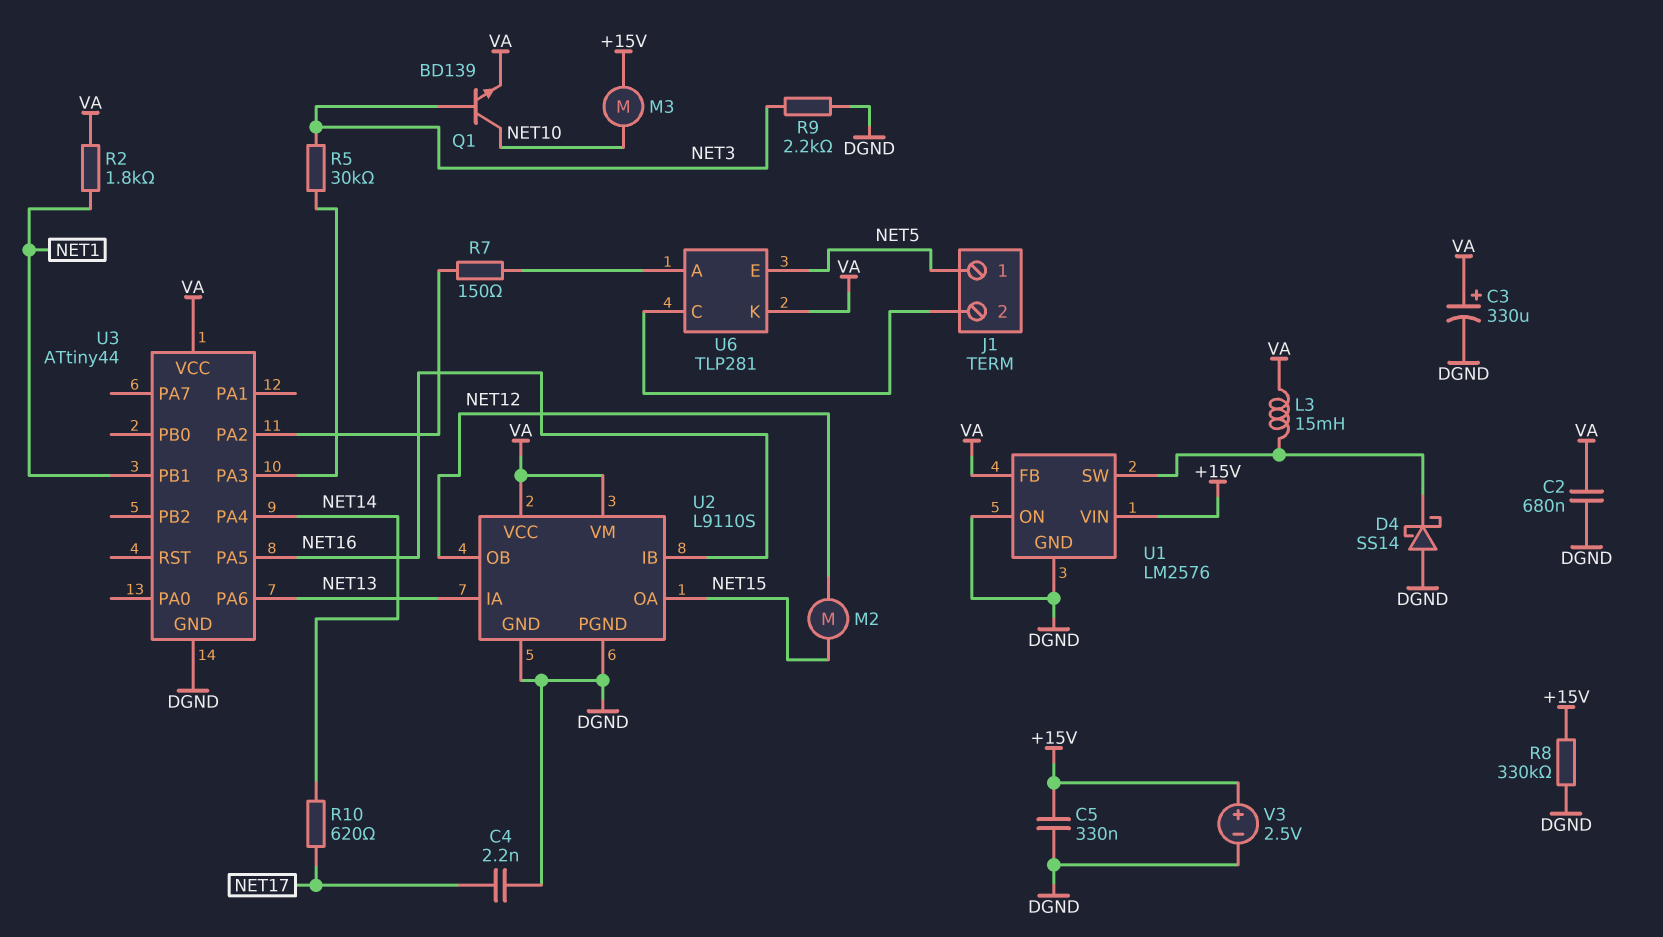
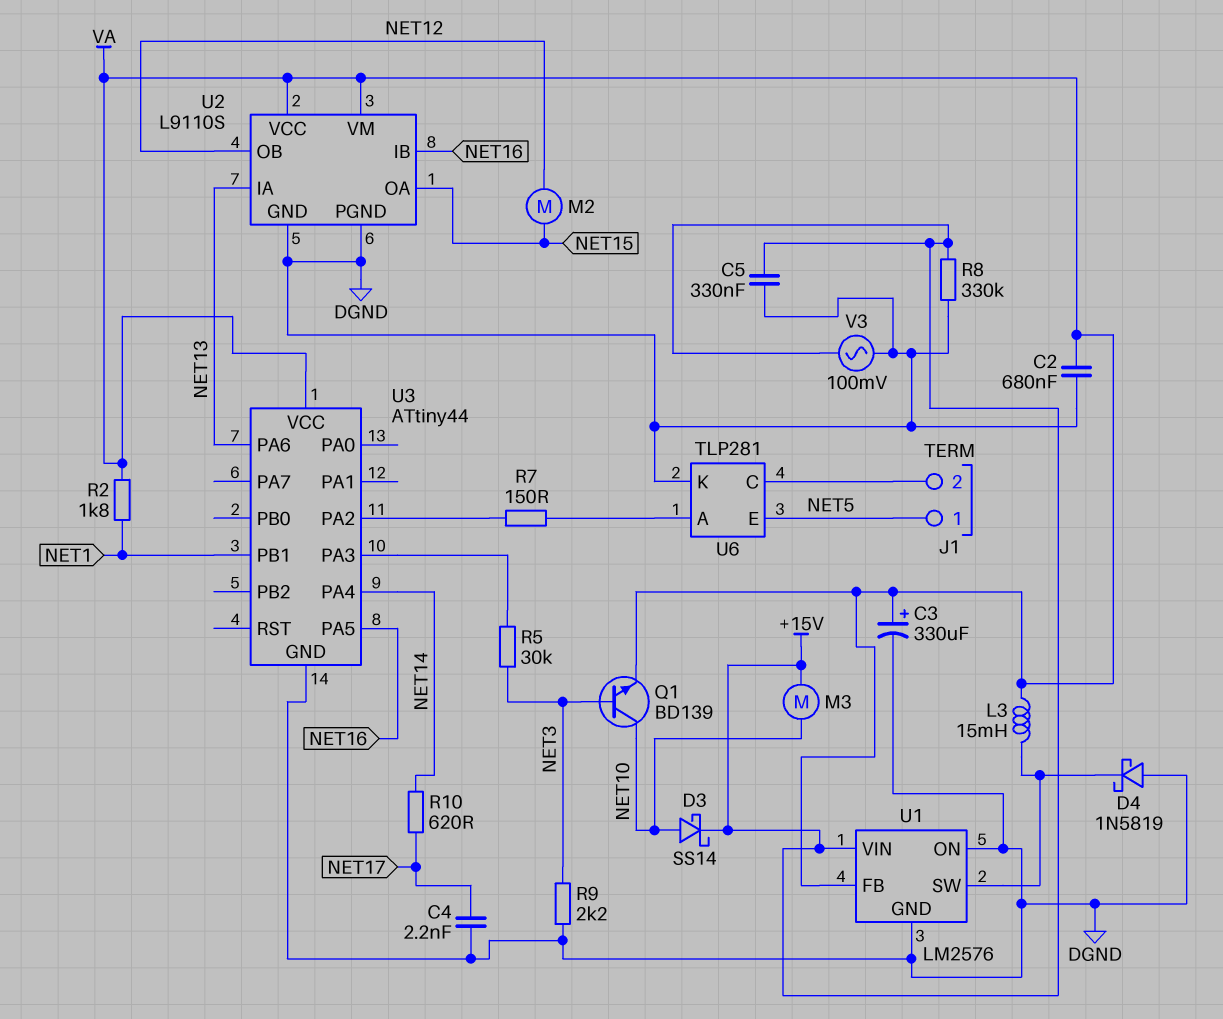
D3: none -> schottky SS14 (A NET10, K +15V)
D4: schottky SS14 (A DGND, K U1/SW) -> schottky 1N5819 (A DGND, K U1/SW)
U6 pin K: VA -> DGND
V3: 2.5V (plus +15V, minus DGND) -> AC 100mV (+15V, DGND)

